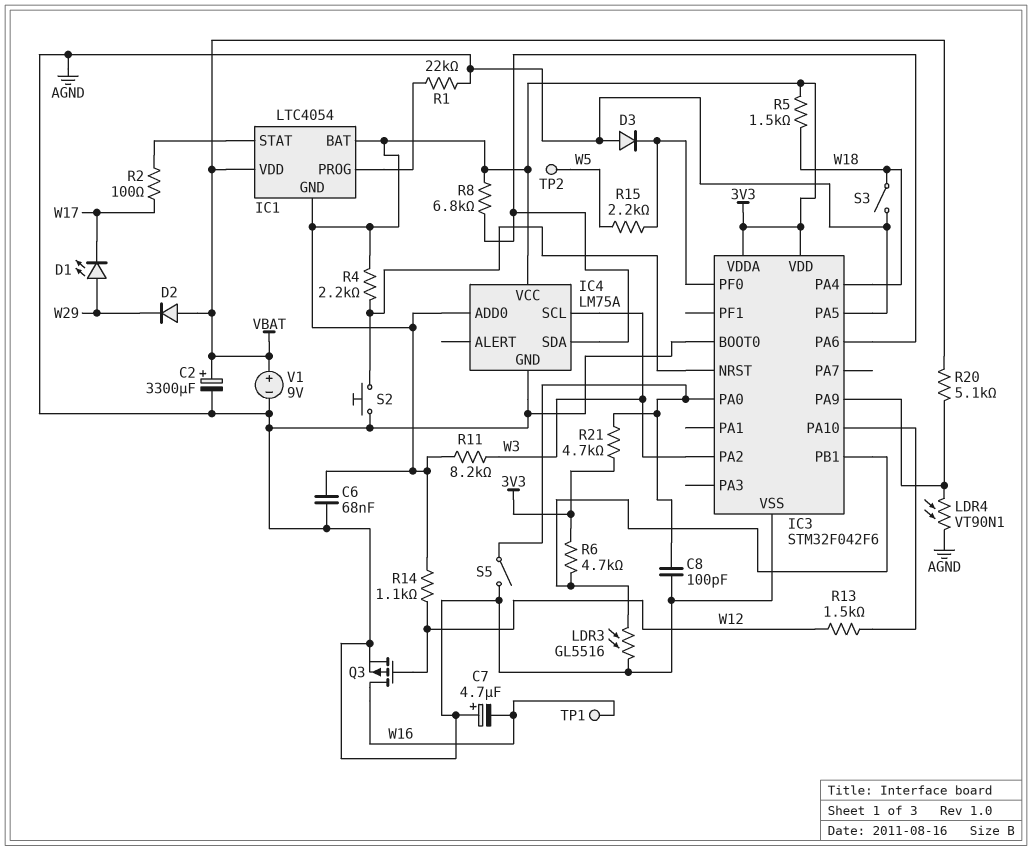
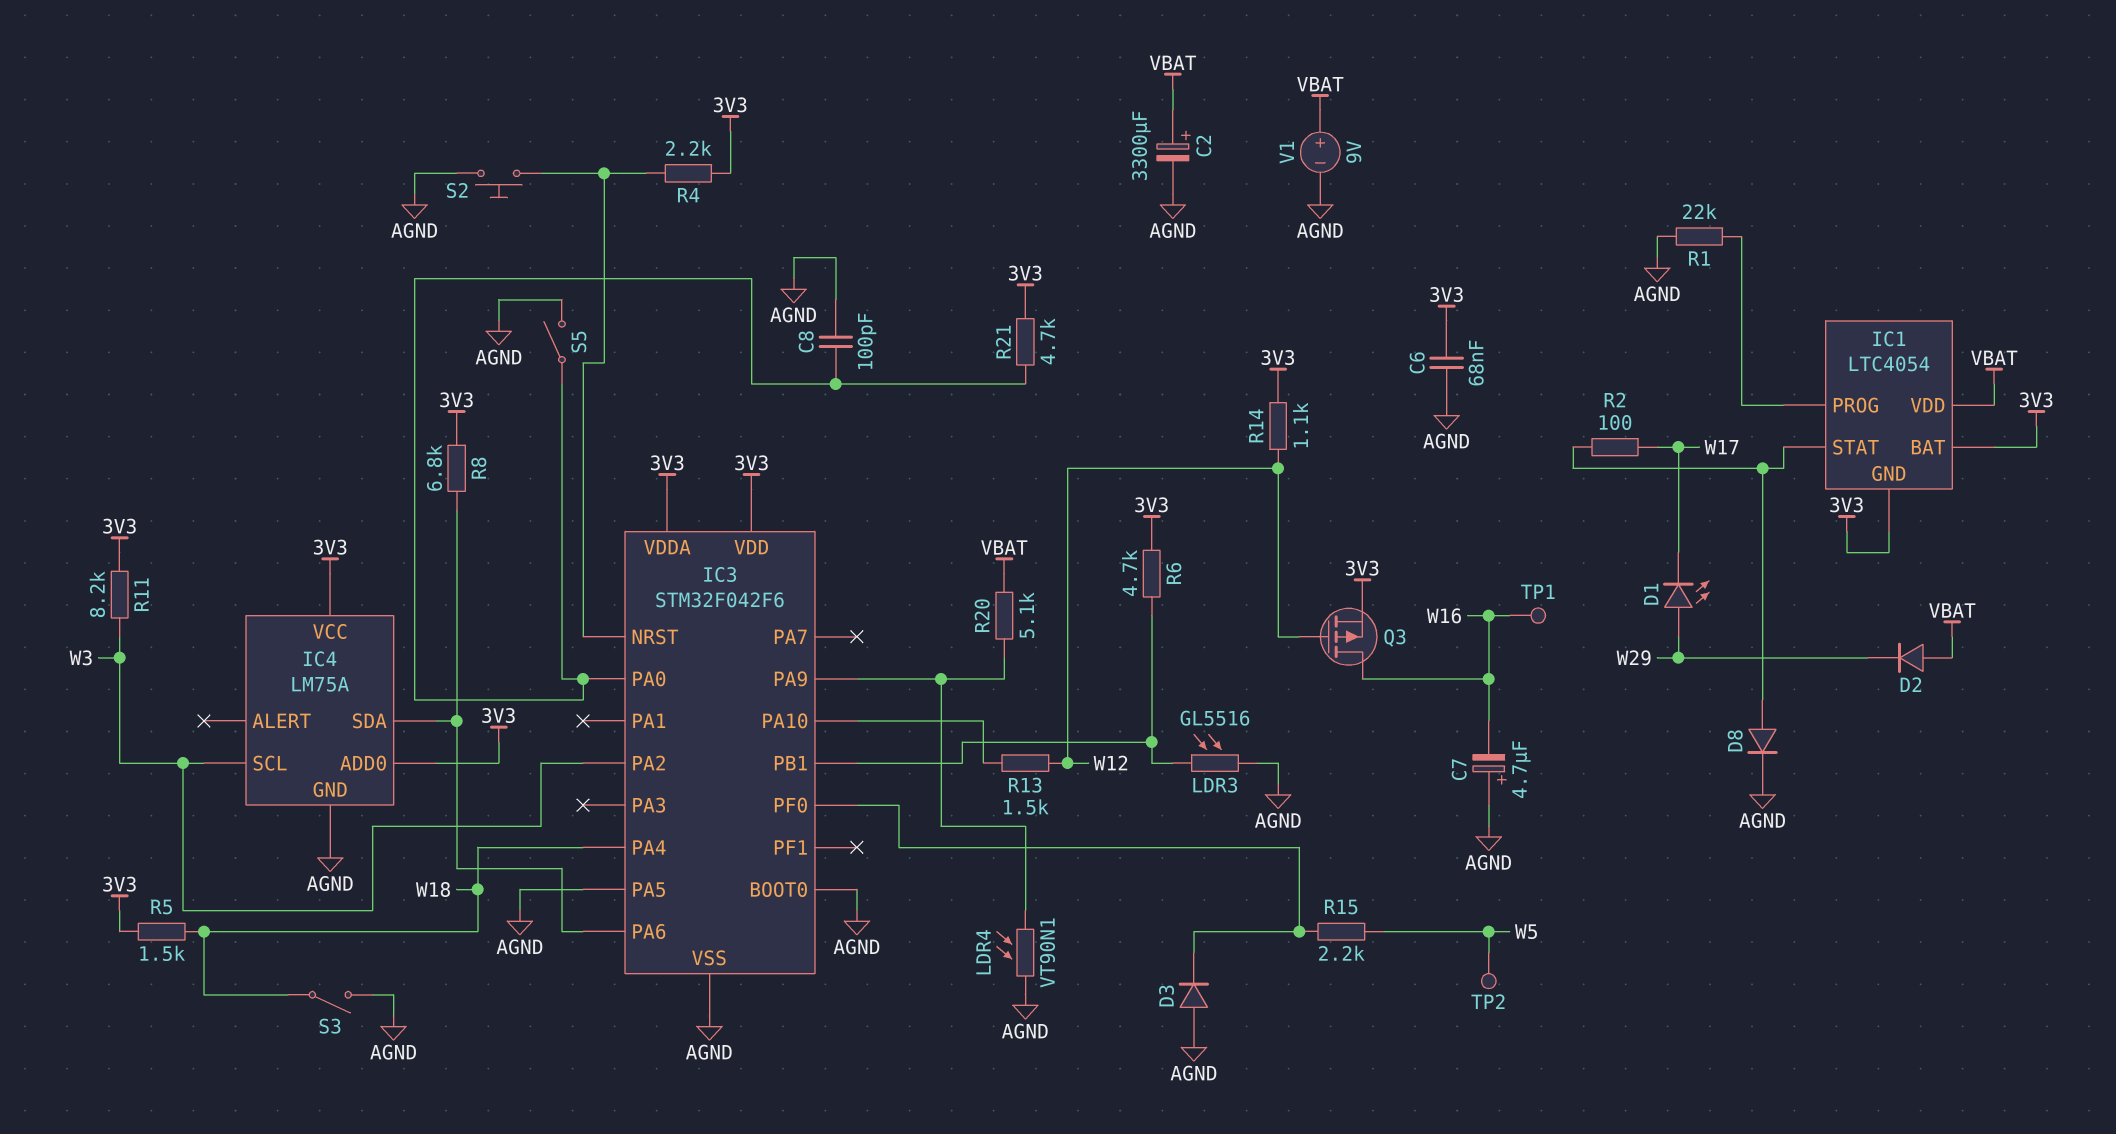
D8: none -> diode (A IC1/STAT, K AGND)
Q3: PMOS (G W12, D W16, S AGND) -> PMOS (G W12, D W16, S 3V3)

